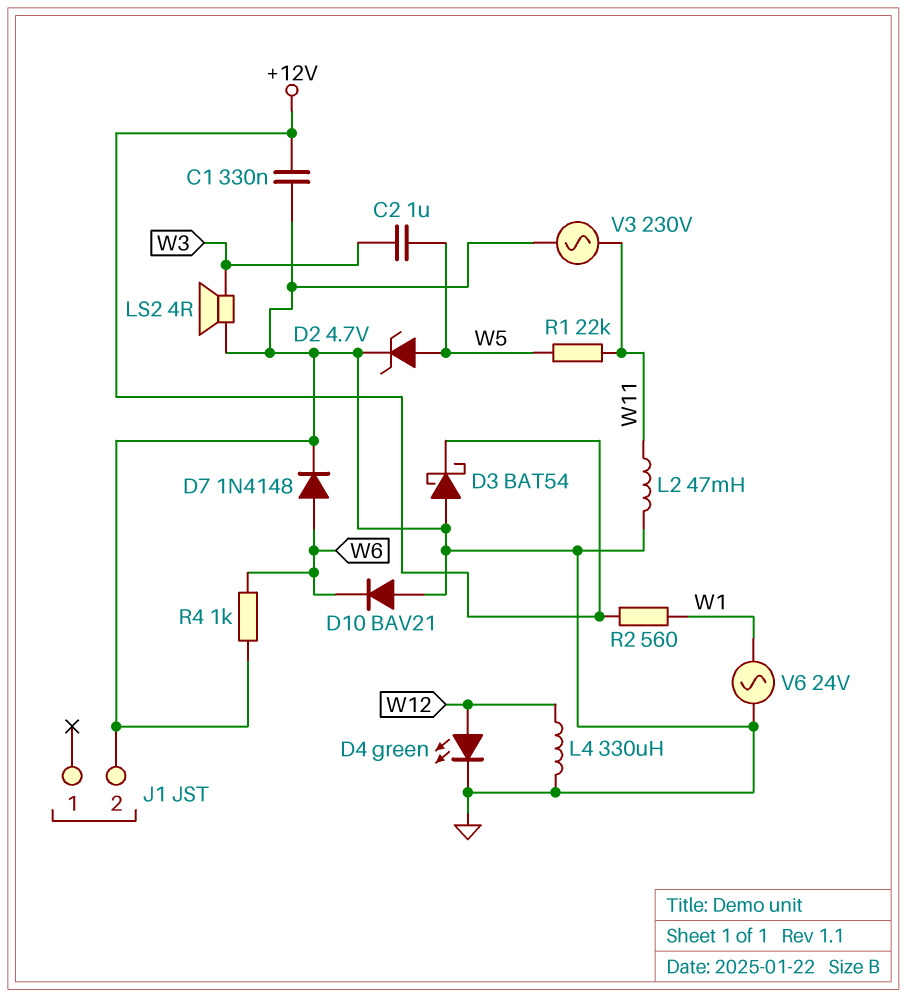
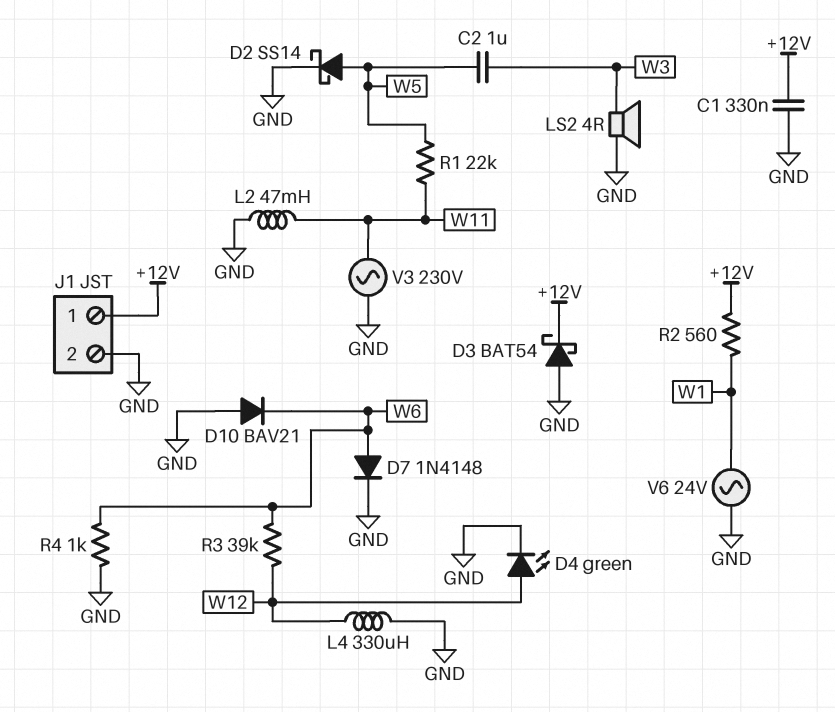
D2: zener 4.7V (A W5, K GND) -> schottky SS14 (A W5, K GND)
J1 pin 1: none -> +12V
R3: none -> 39k (W6, W12)

